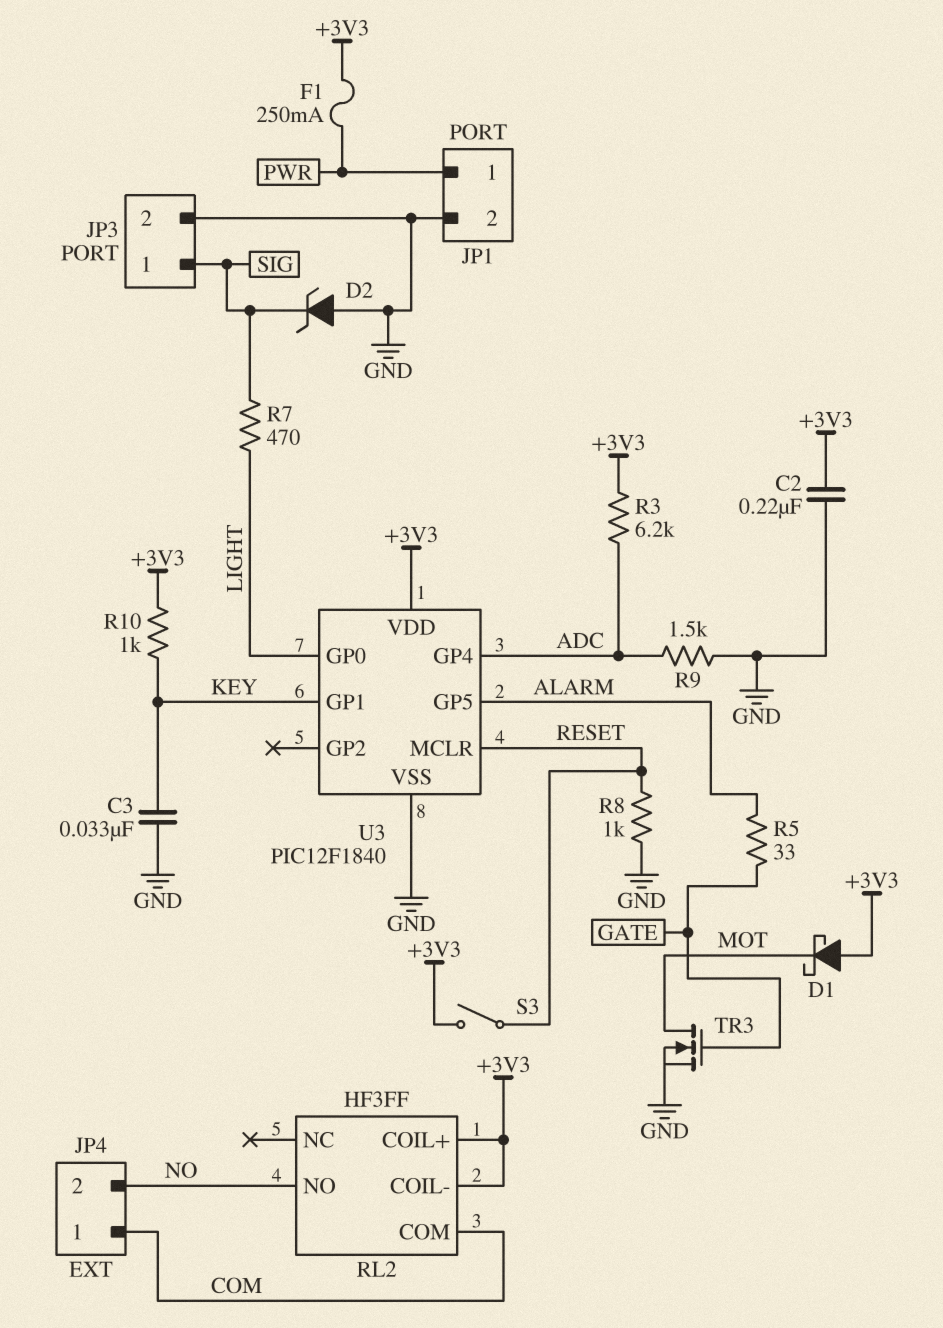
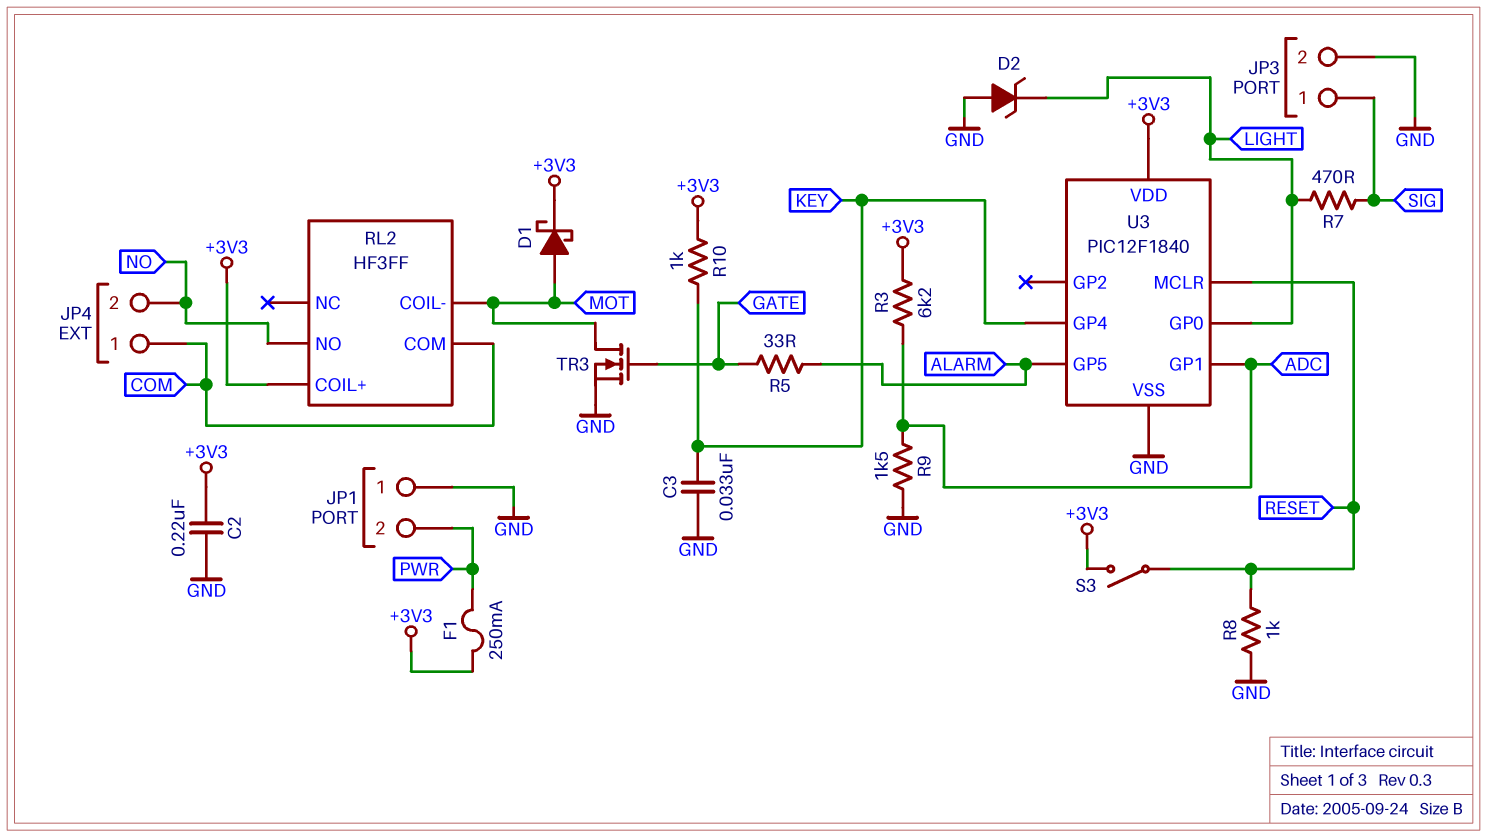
D1: schottky (A +3V3, K MOT) -> schottky (A MOT, K +3V3)
D2: zener (A GND, K SIG) -> zener (A GND, K LIGHT)
JP1 pin 1: PWR -> GND
JP1 pin 2: GND -> PWR
RL2 pin COIL-: +3V3 -> MOT
U3 pin GP1: KEY -> ADC
U3 pin GP4: ADC -> KEY

